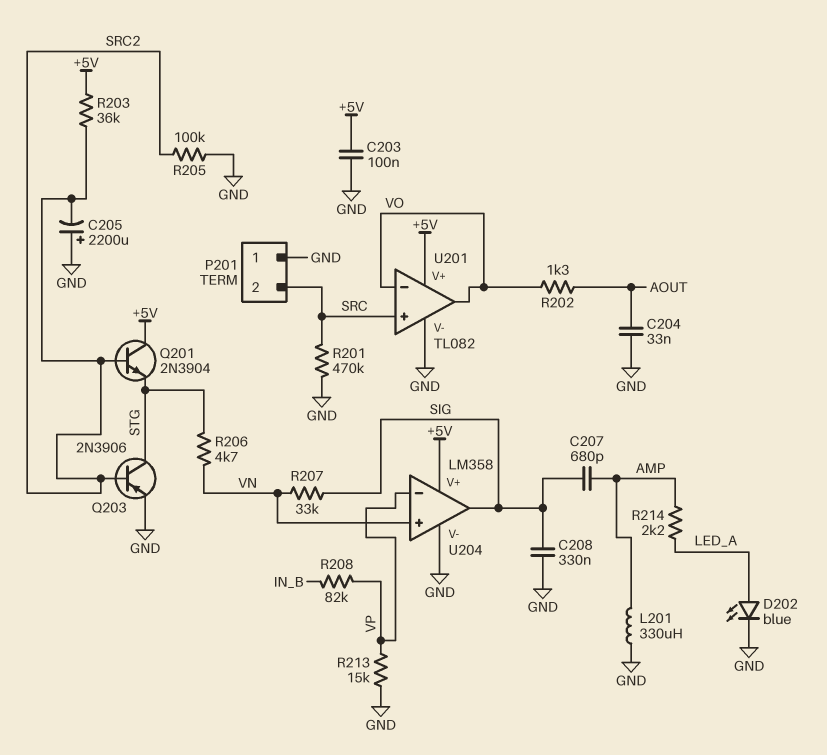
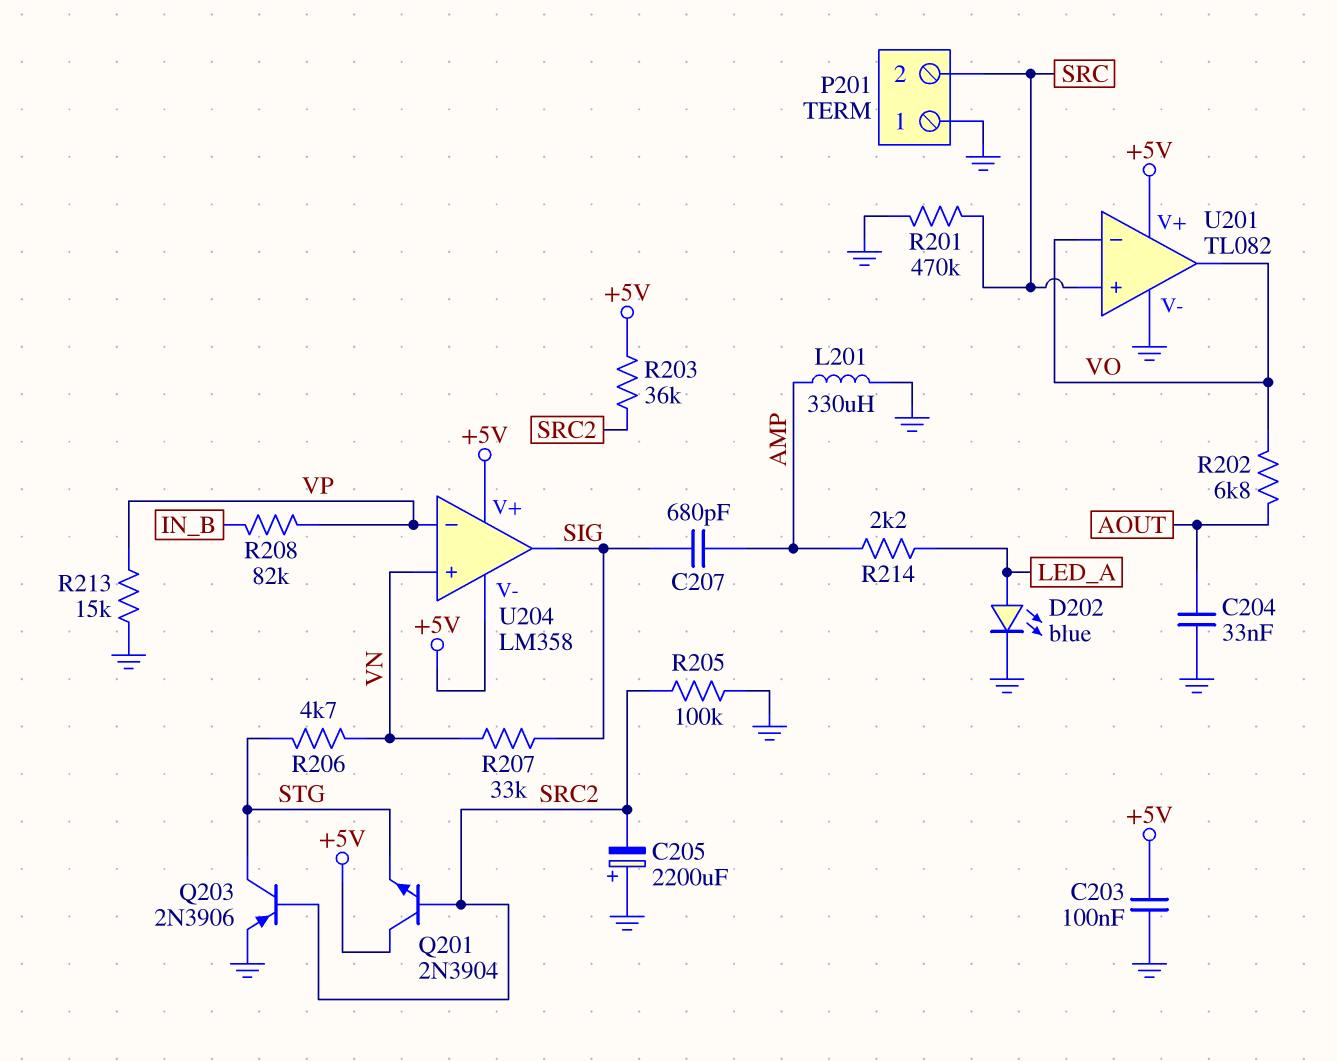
C208: 330nF (GND, SIG) -> none
R202: 1.3k (AOUT, VO) -> 6.8k (AOUT, VO)
U204 pin V-: GND -> +5V

